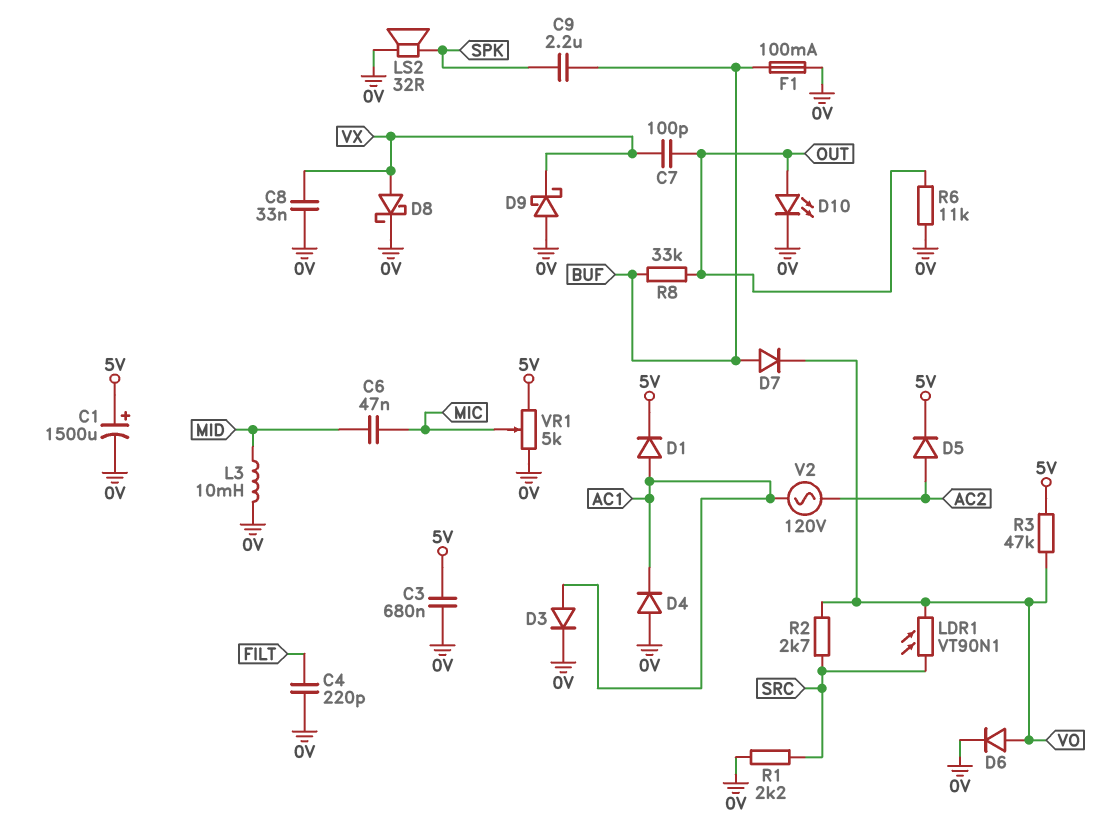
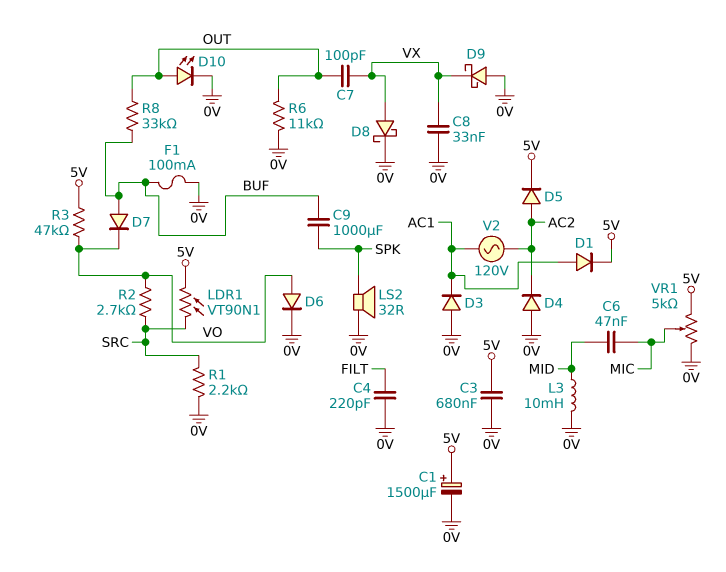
C9: 2.2uF (BUF, SPK) -> 1000uF (BUF, SPK)
D3: diode (A AC1, K 0V) -> diode (A 0V, K AC1)
D4: diode (A 0V, K AC1) -> diode (A 0V, K AC2)
LDR1: VT90N1 (SRC, VO) -> VT90N1 (5V, SRC)

